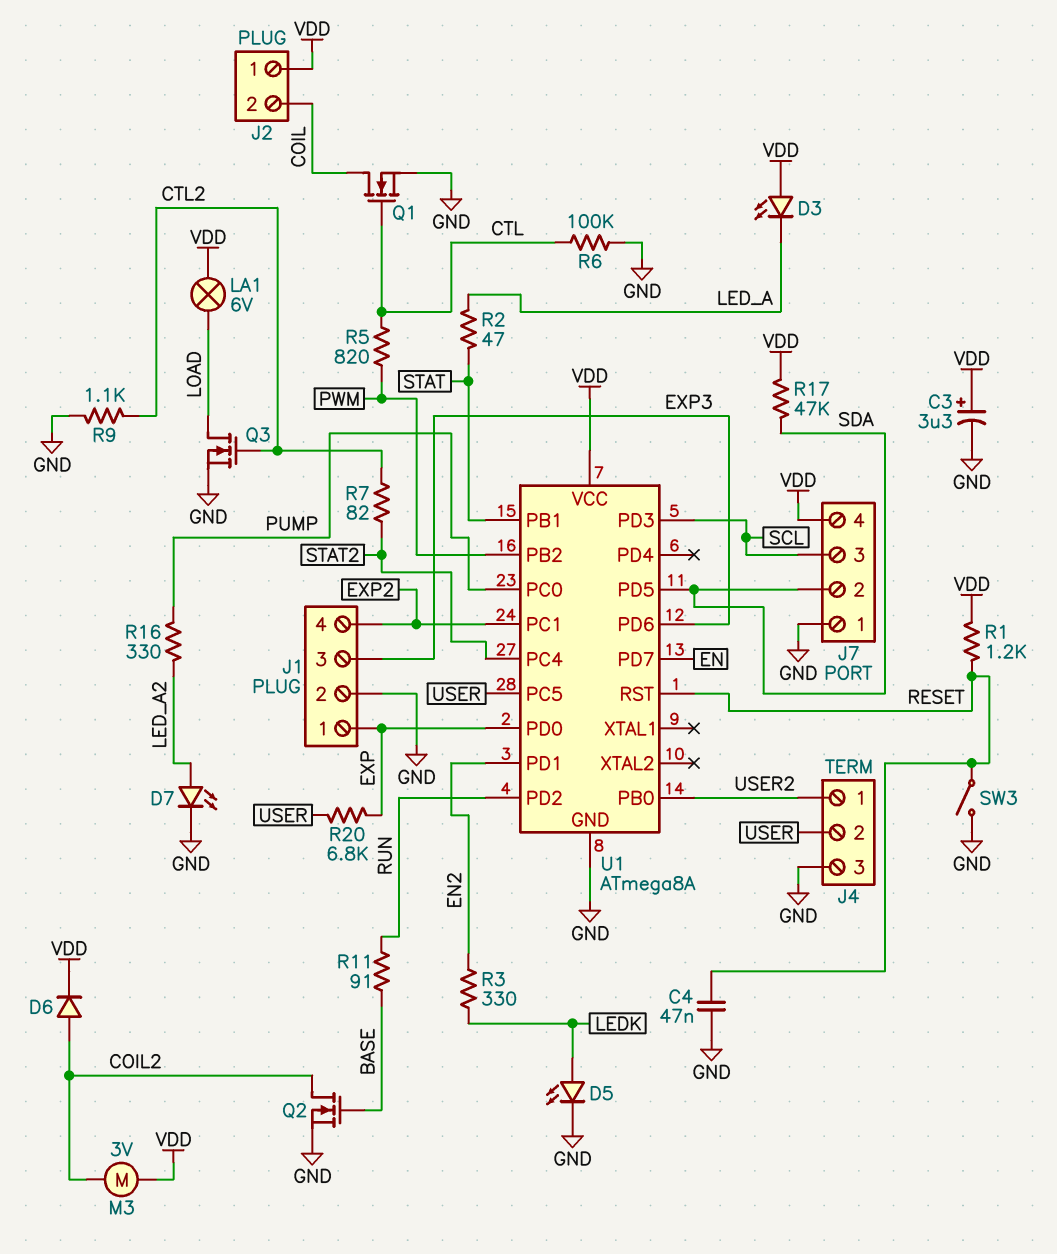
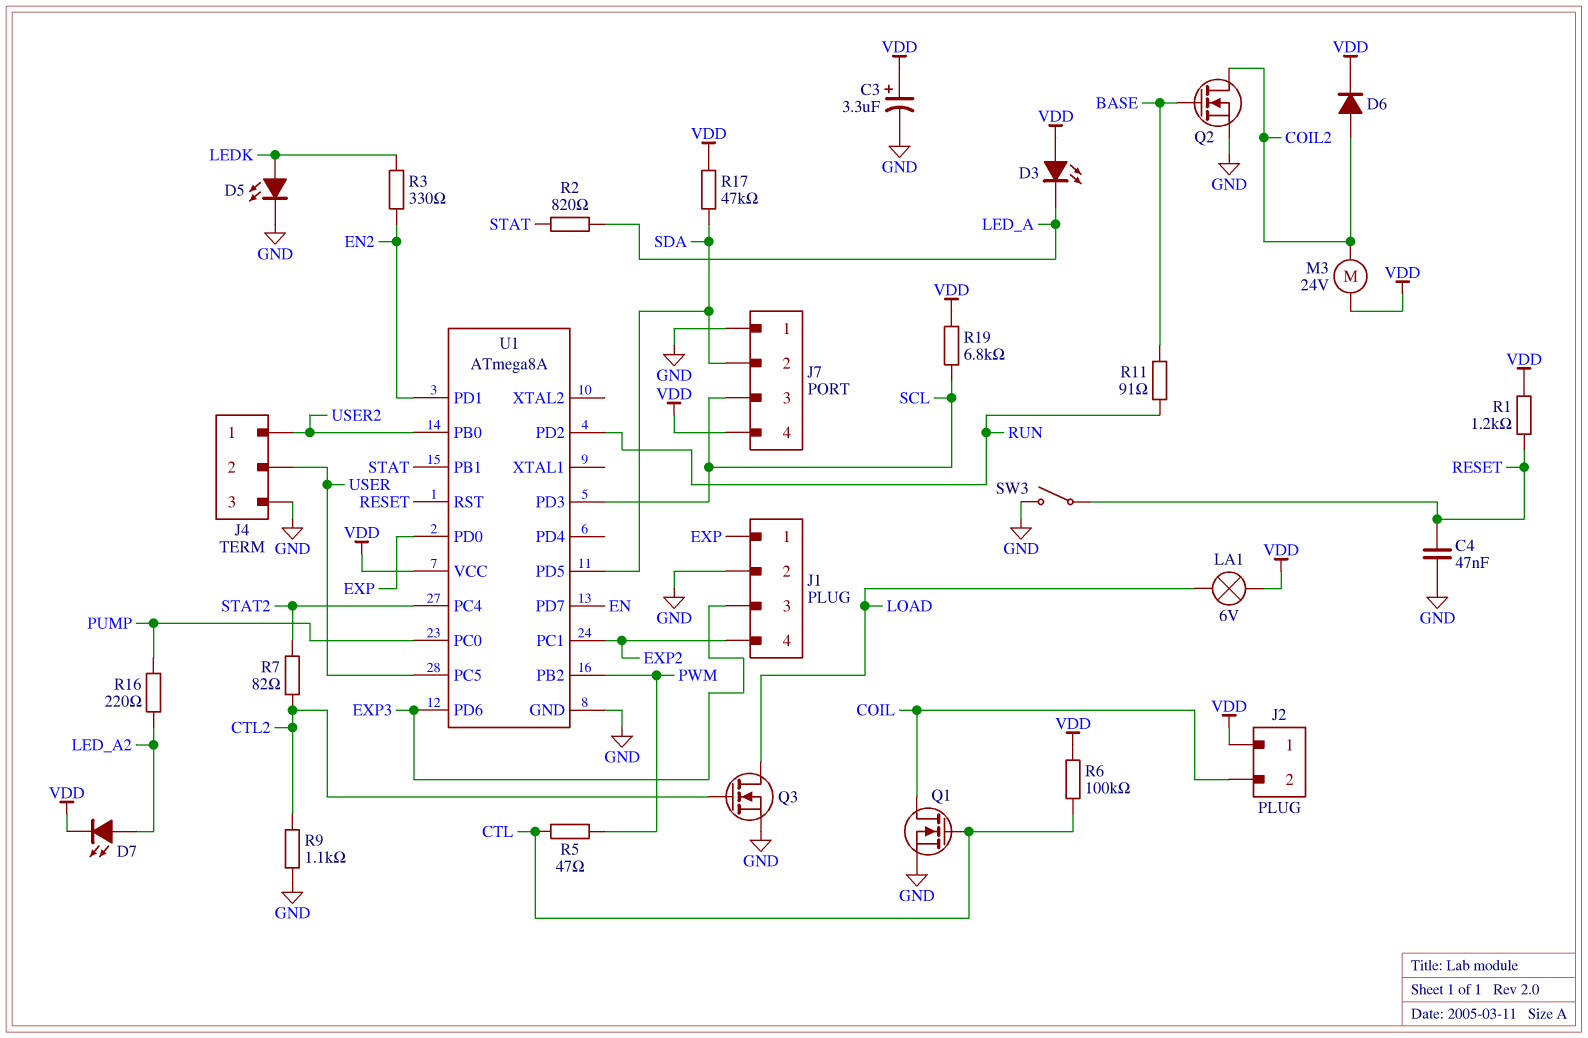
D7: LED (A LED_A2, K GND) -> LED (A LED_A2, K VDD)
M3: motor 3V (COIL2, VDD) -> motor 24V (COIL2, VDD)
R2: 47 (LED_A, STAT) -> 820 (LED_A, STAT)
R5: 820 (CTL, PWM) -> 47 (CTL, PWM)
R6: 100k (CTL, GND) -> 100k (CTL, VDD)
R16: 330 (LED_A2, PUMP) -> 220 (LED_A2, PUMP)
R19: none -> 6.8k (SCL, VDD)
R20: 6.8k (EXP, USER) -> none

